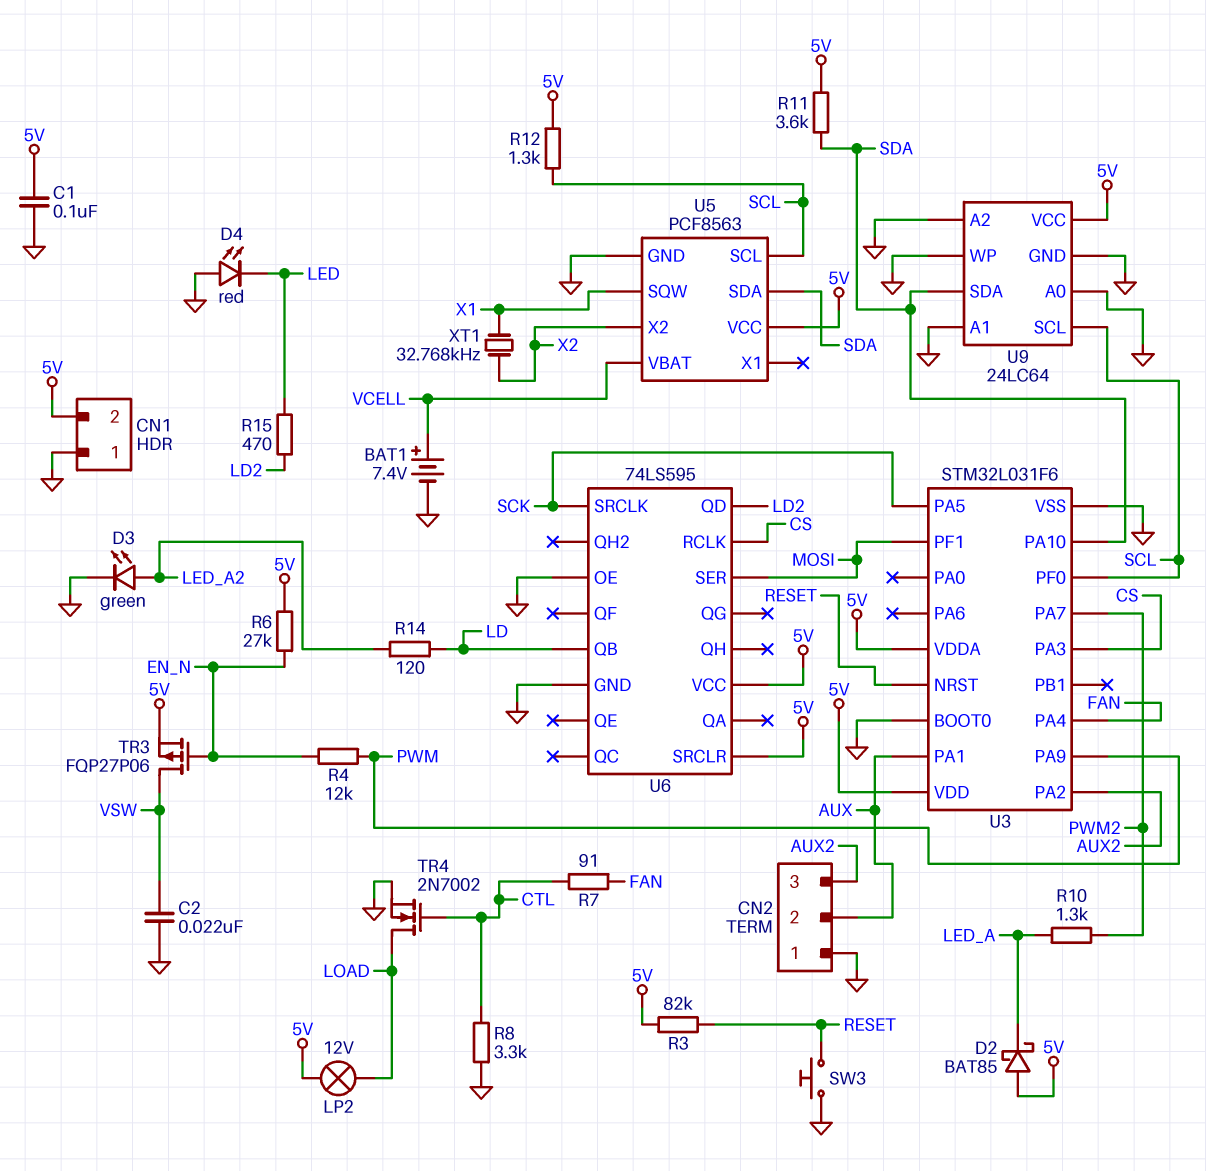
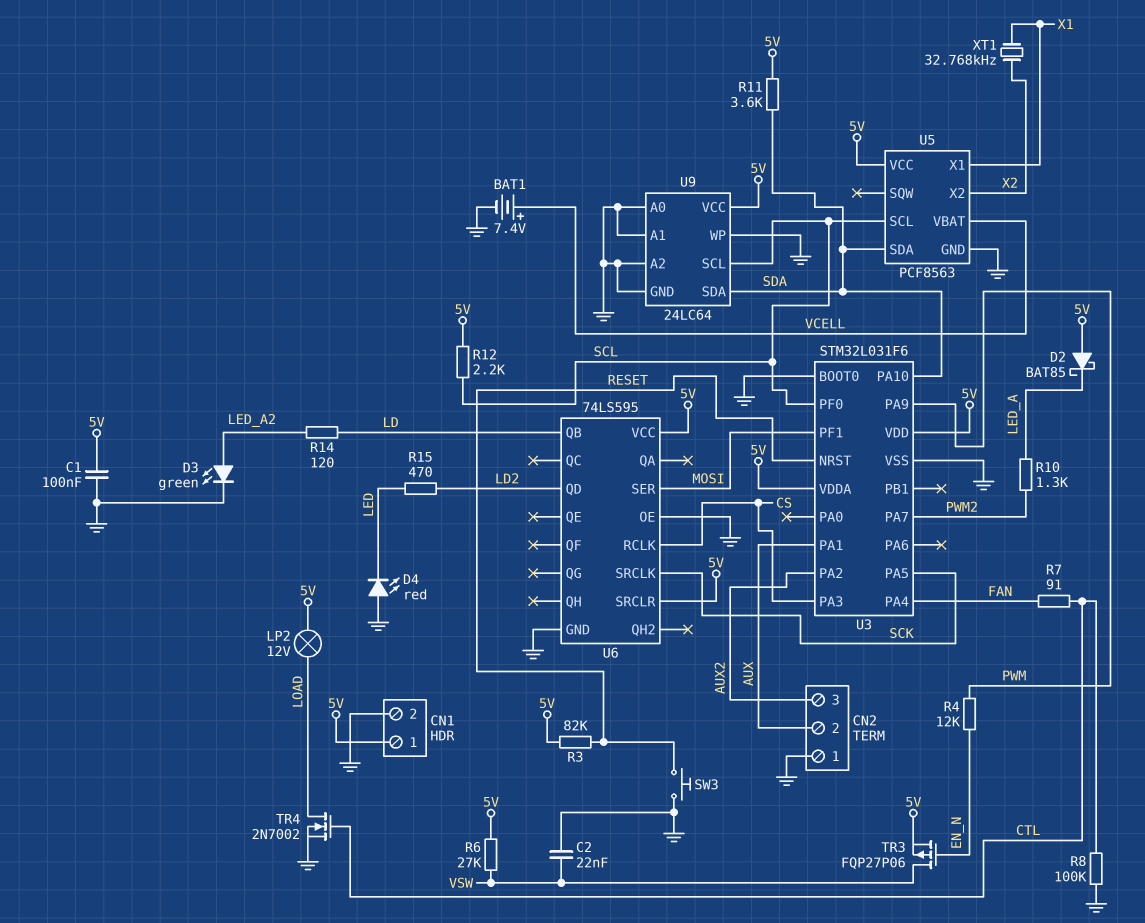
CN1 pin 1: GND -> 5V
CN1 pin 2: 5V -> GND
R6: 27k (5V, EN_N) -> 27k (5V, VSW)
R8: 3.3k (CTL, GND) -> 100k (CTL, GND)
R12: 1.3k (5V, SCL) -> 2.2k (5V, SCL)
U5 pin SQW: X1 -> none
U5 pin X1: none -> X1

